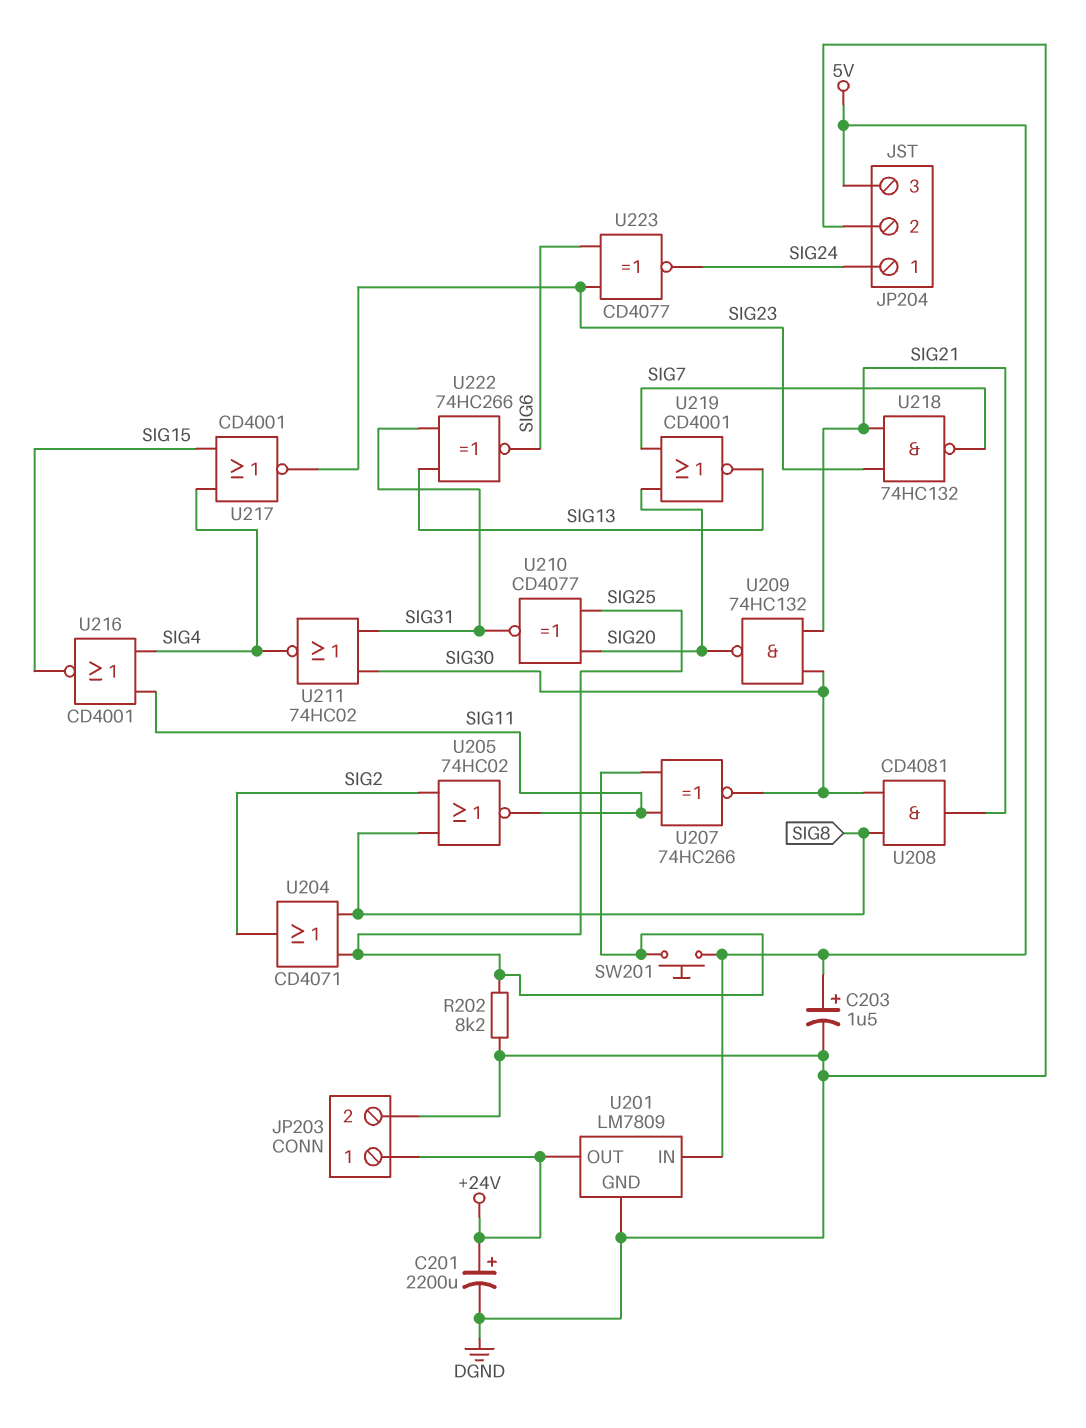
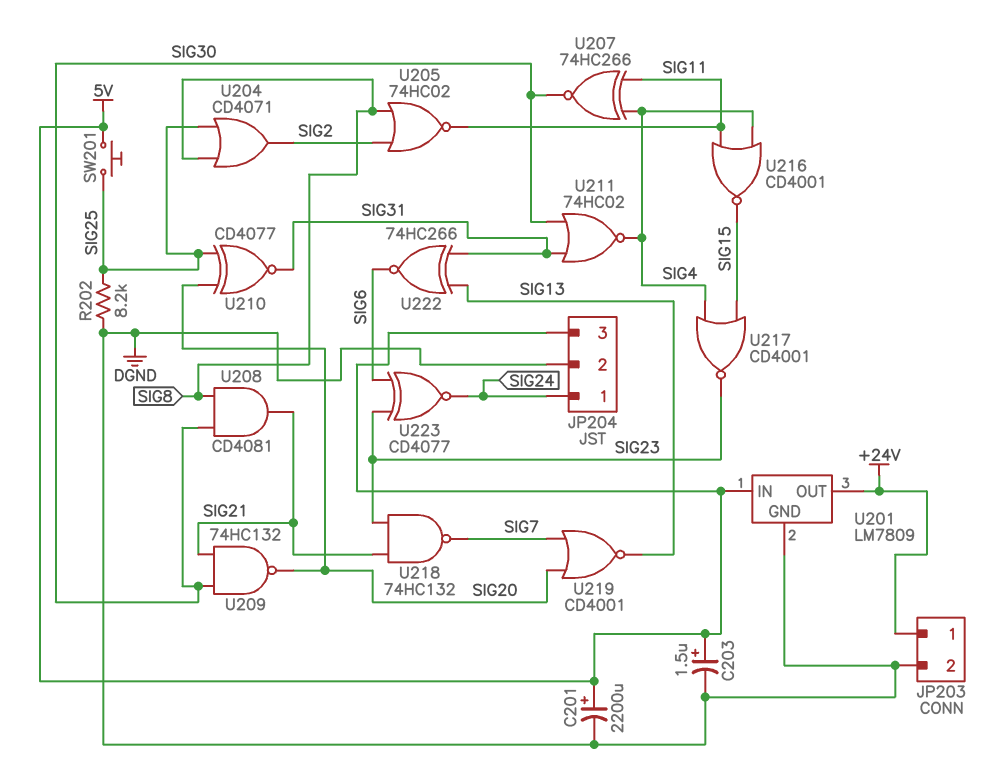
C201: 2200uF (plus +24V, minus DGND) -> 2200uF (plus 5V, minus DGND)
U207: XNOR 74HC266 (in SIG11, in SIG25, out SIG30) -> XNOR 74HC266 (in SIG4, in SIG11, out SIG30)

